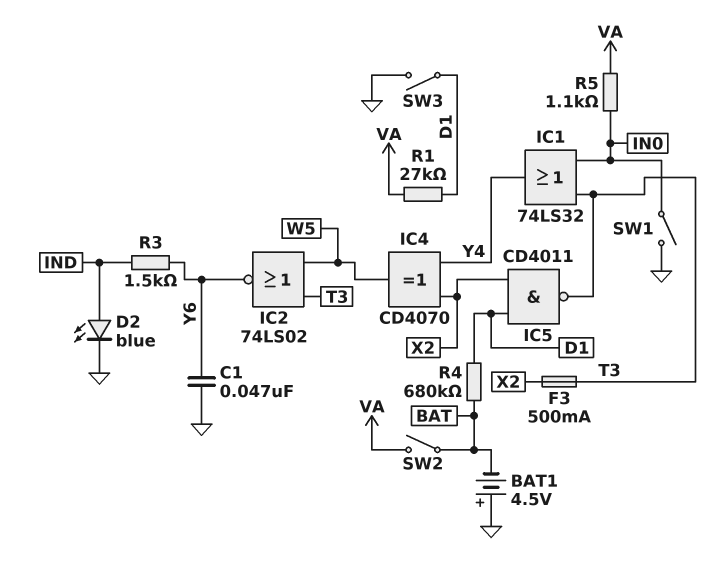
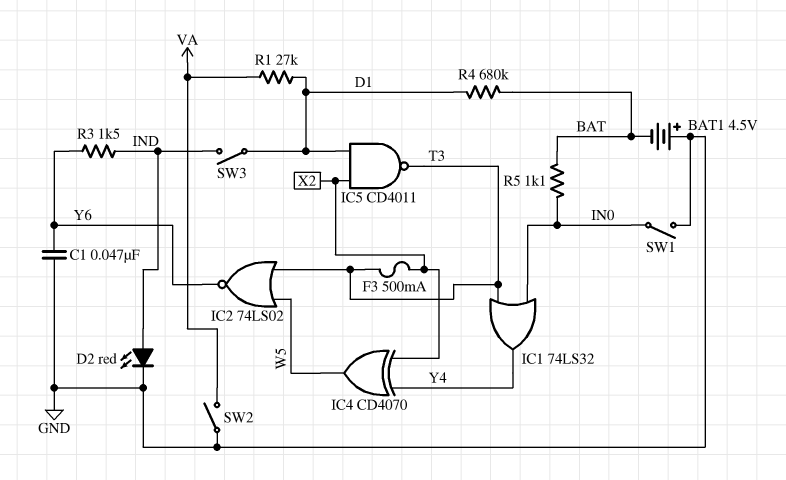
D2: LED blue (A IND, K GND) -> LED red (A IND, K GND)
R5: 1.1k (IN0, VA) -> 1.1k (BAT, IN0)
SW2: switch (BAT, VA) -> switch (GND, VA)
SW3: switch (D1, GND) -> switch (D1, IND)

